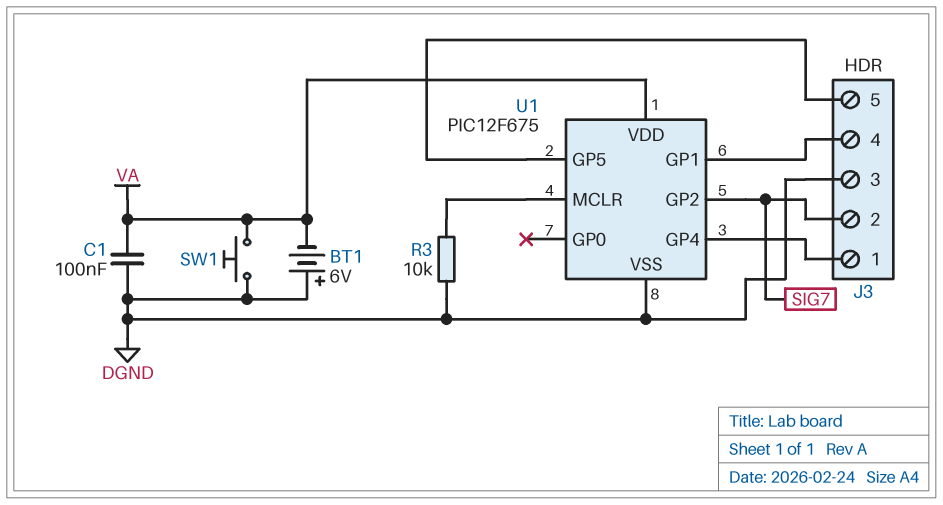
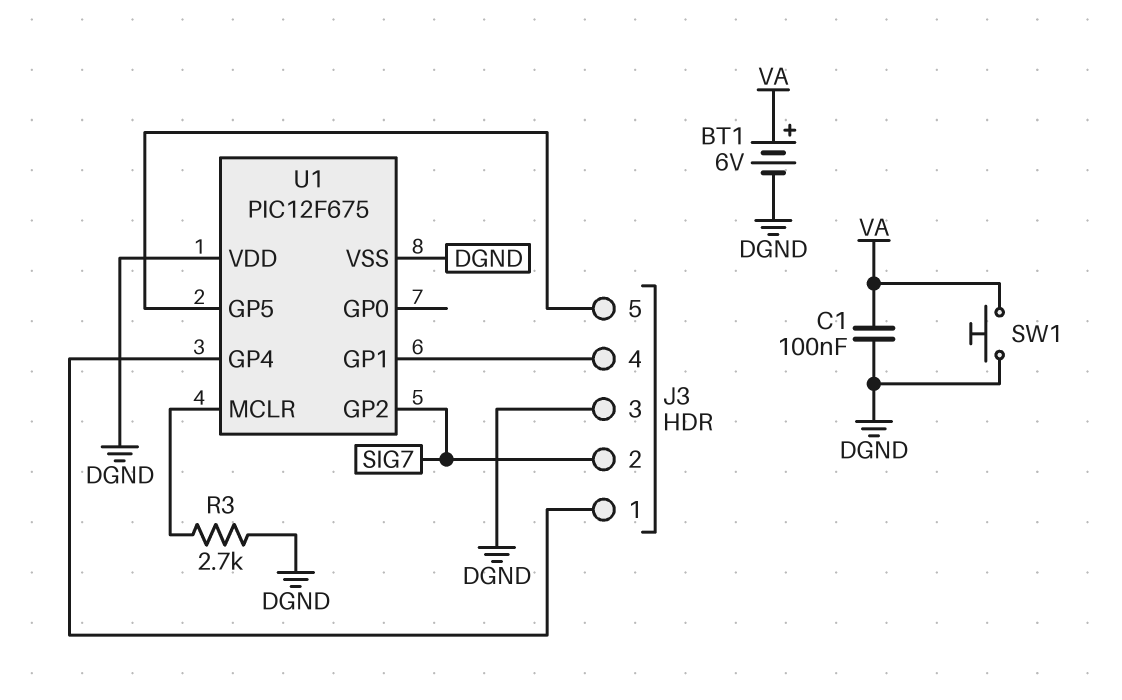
BT1: 6V (plus DGND, minus VA) -> 6V (plus VA, minus DGND)
R3: 10k (DGND, U1/MCLR) -> 2.7k (DGND, U1/MCLR)
U1 pin VDD: VA -> DGND

